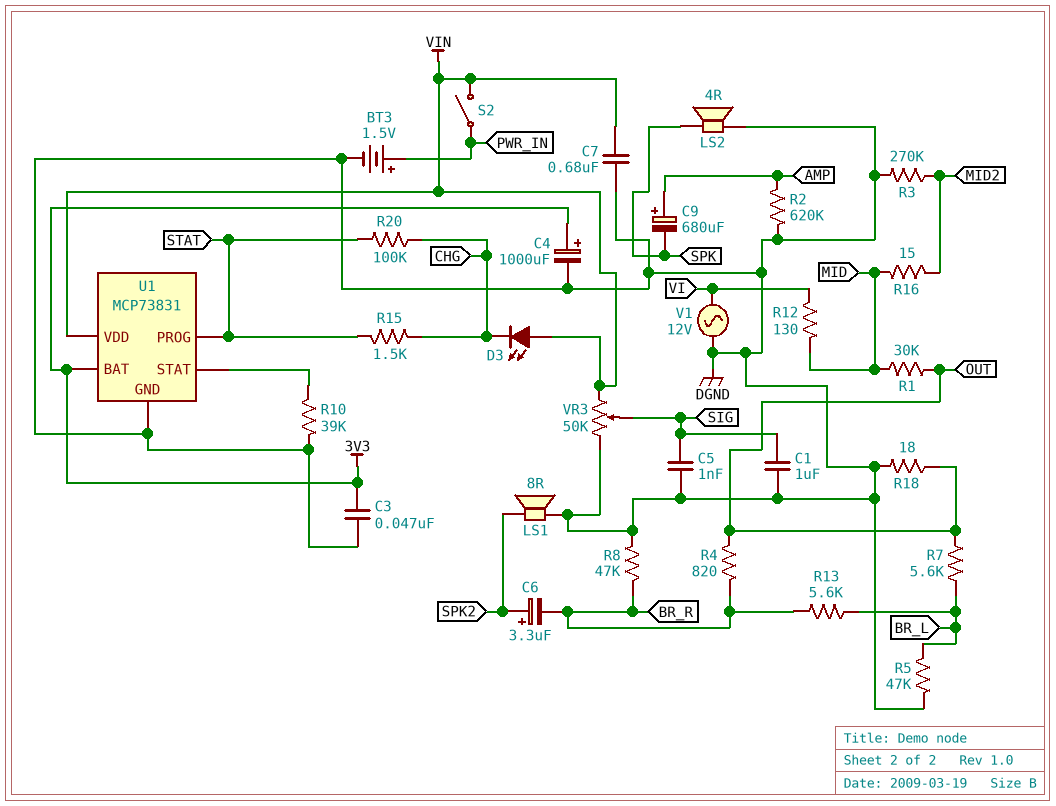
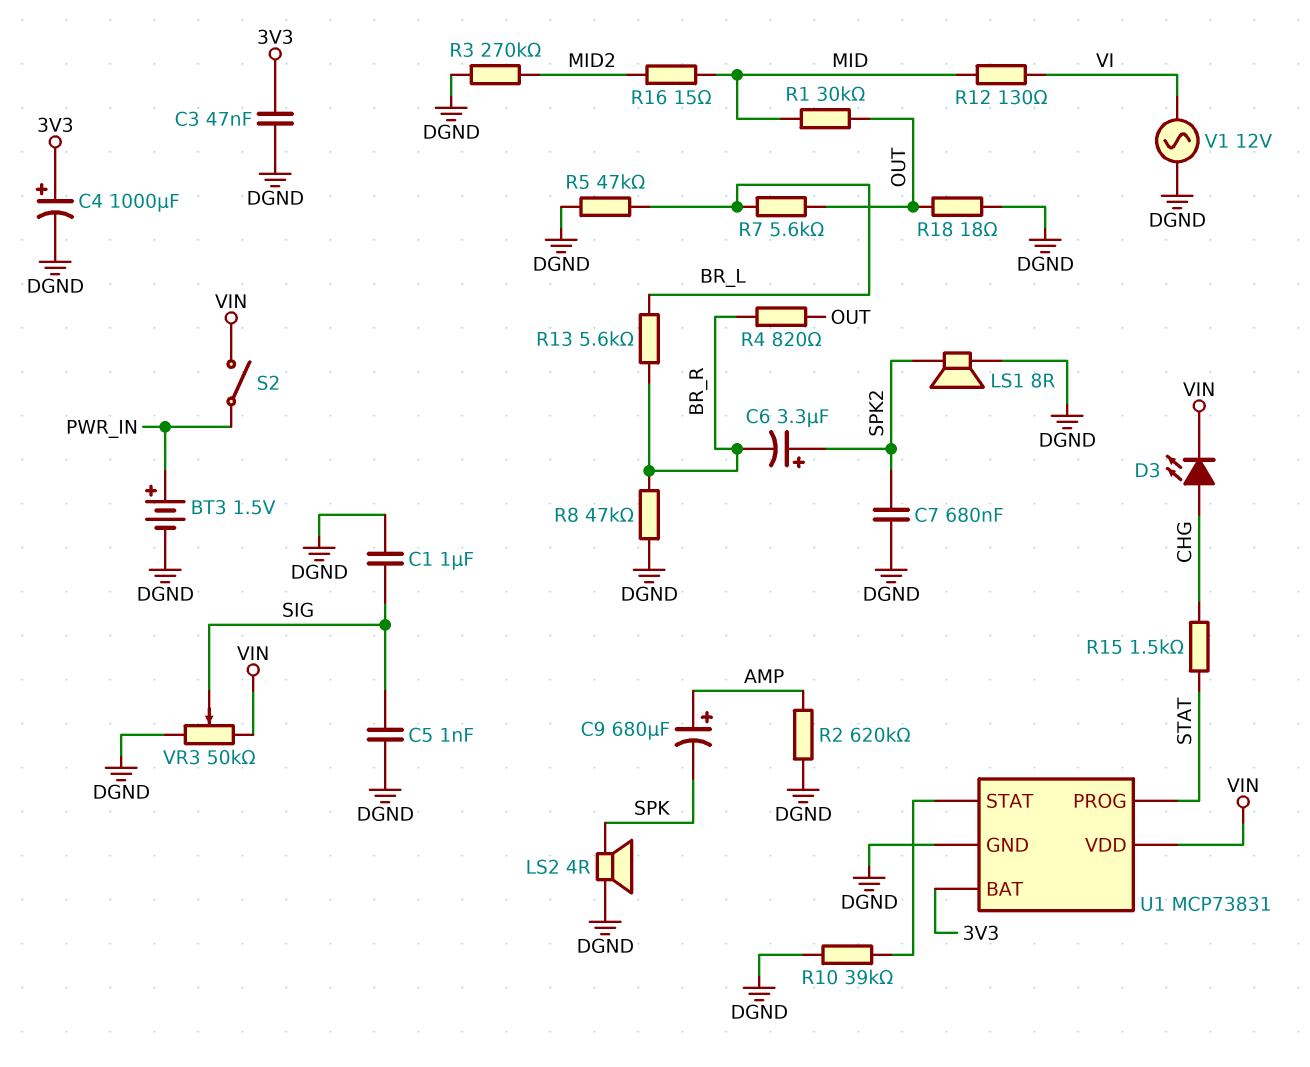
C7: 680nF (DGND, VIN) -> 680nF (DGND, SPK2)
D3: LED (A VIN, K CHG) -> LED (A CHG, K VIN)
R20: 100k (CHG, STAT) -> none

